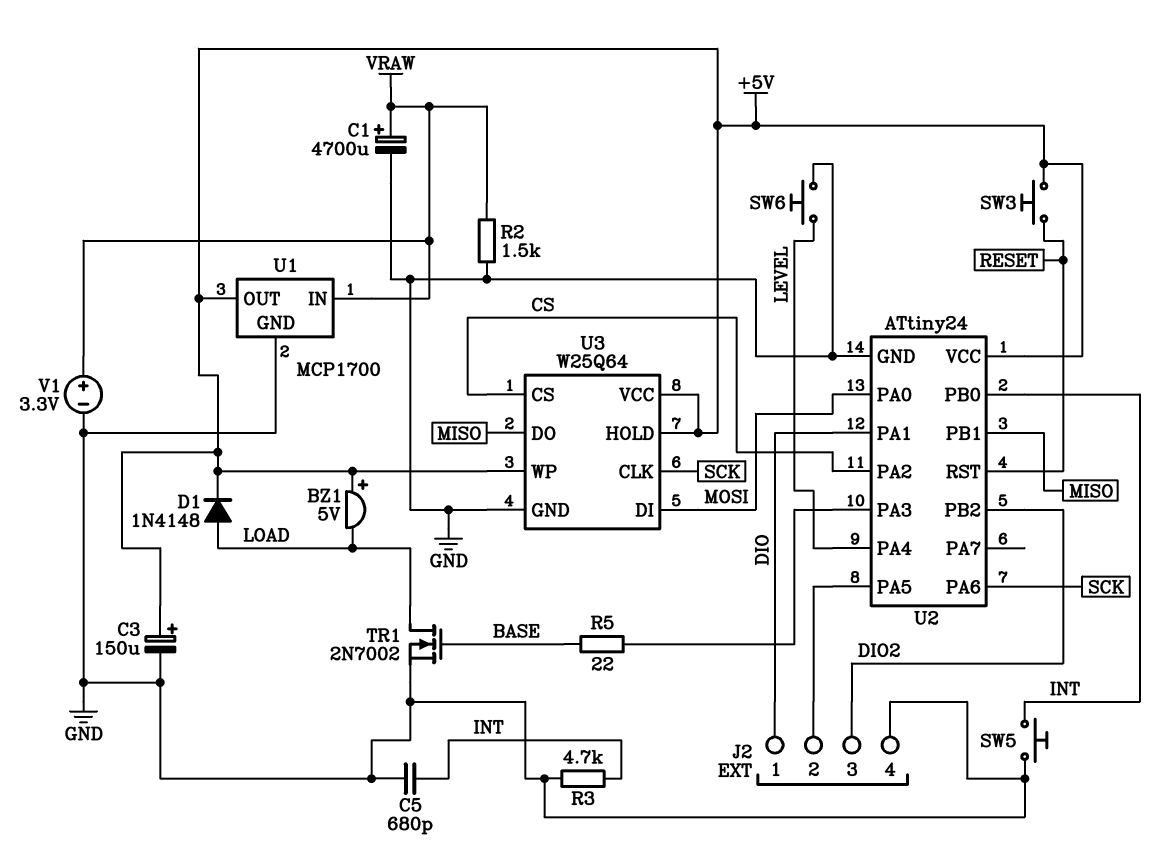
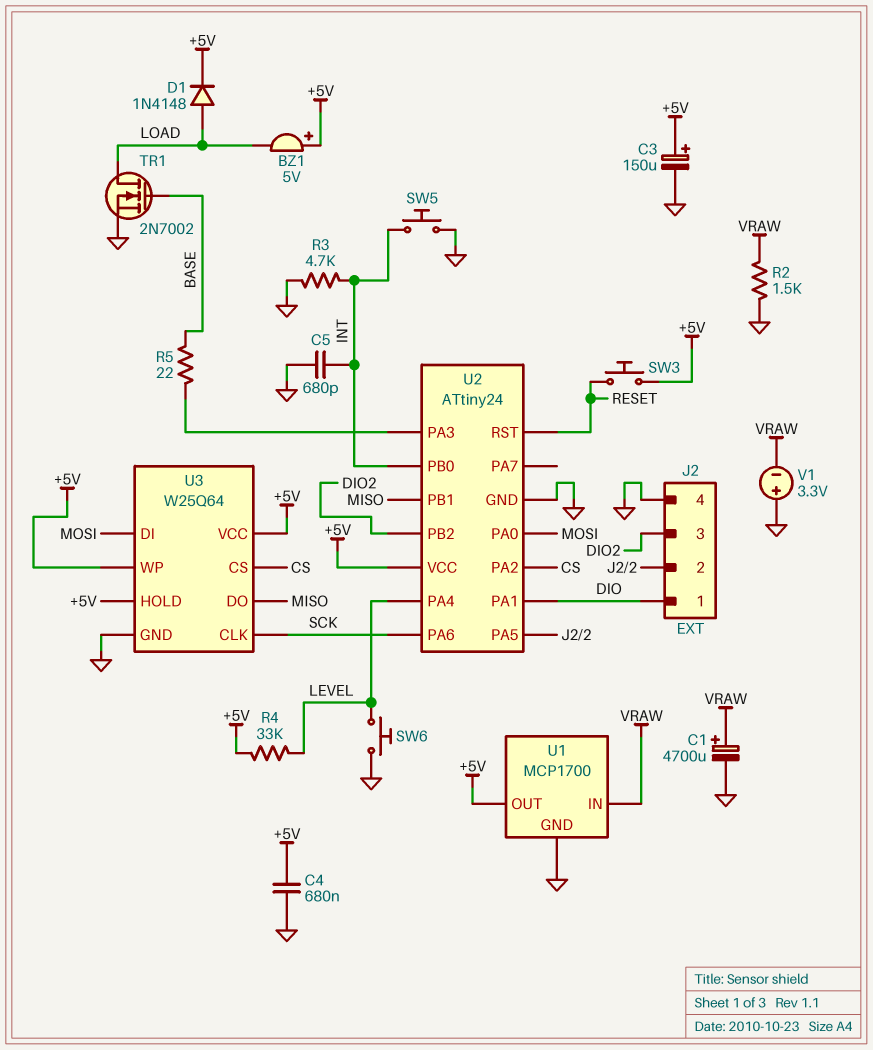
C4: none -> 680nF (+5V, GND)
R4: none -> 33k (+5V, LEVEL)
V1: 3.3V (plus VRAW, minus GND) -> 3.3V (plus GND, minus VRAW)

